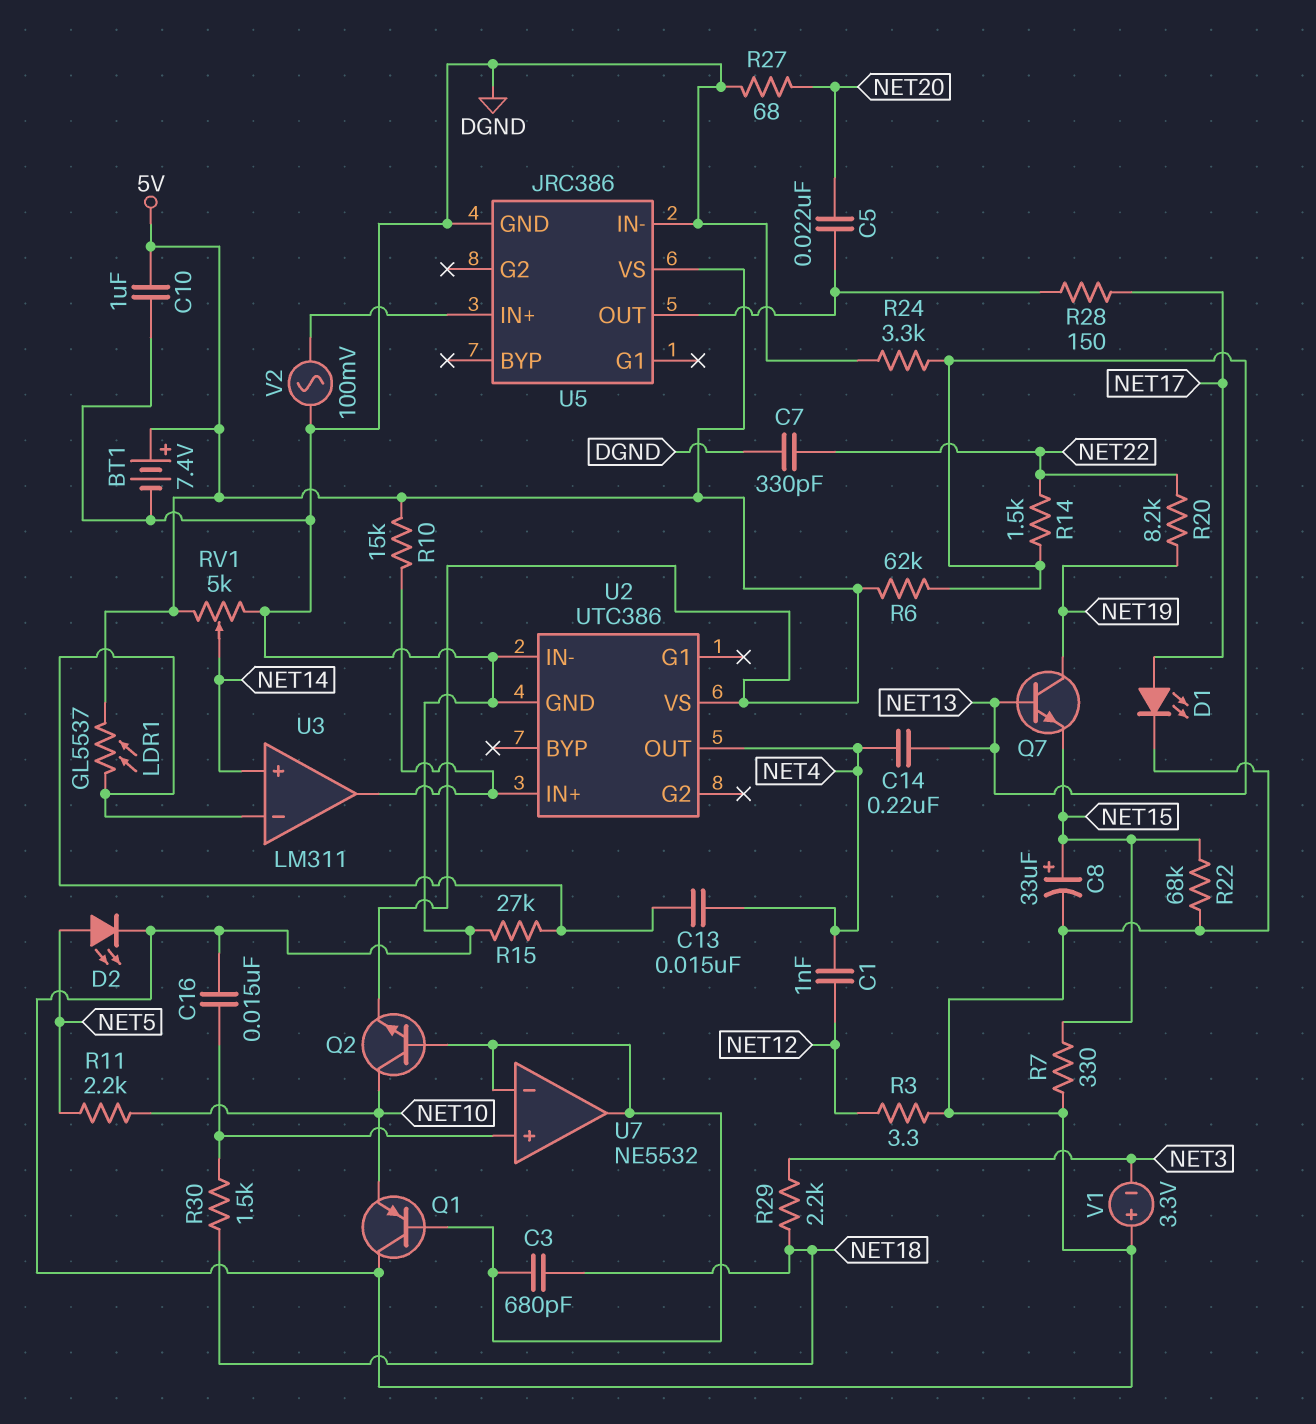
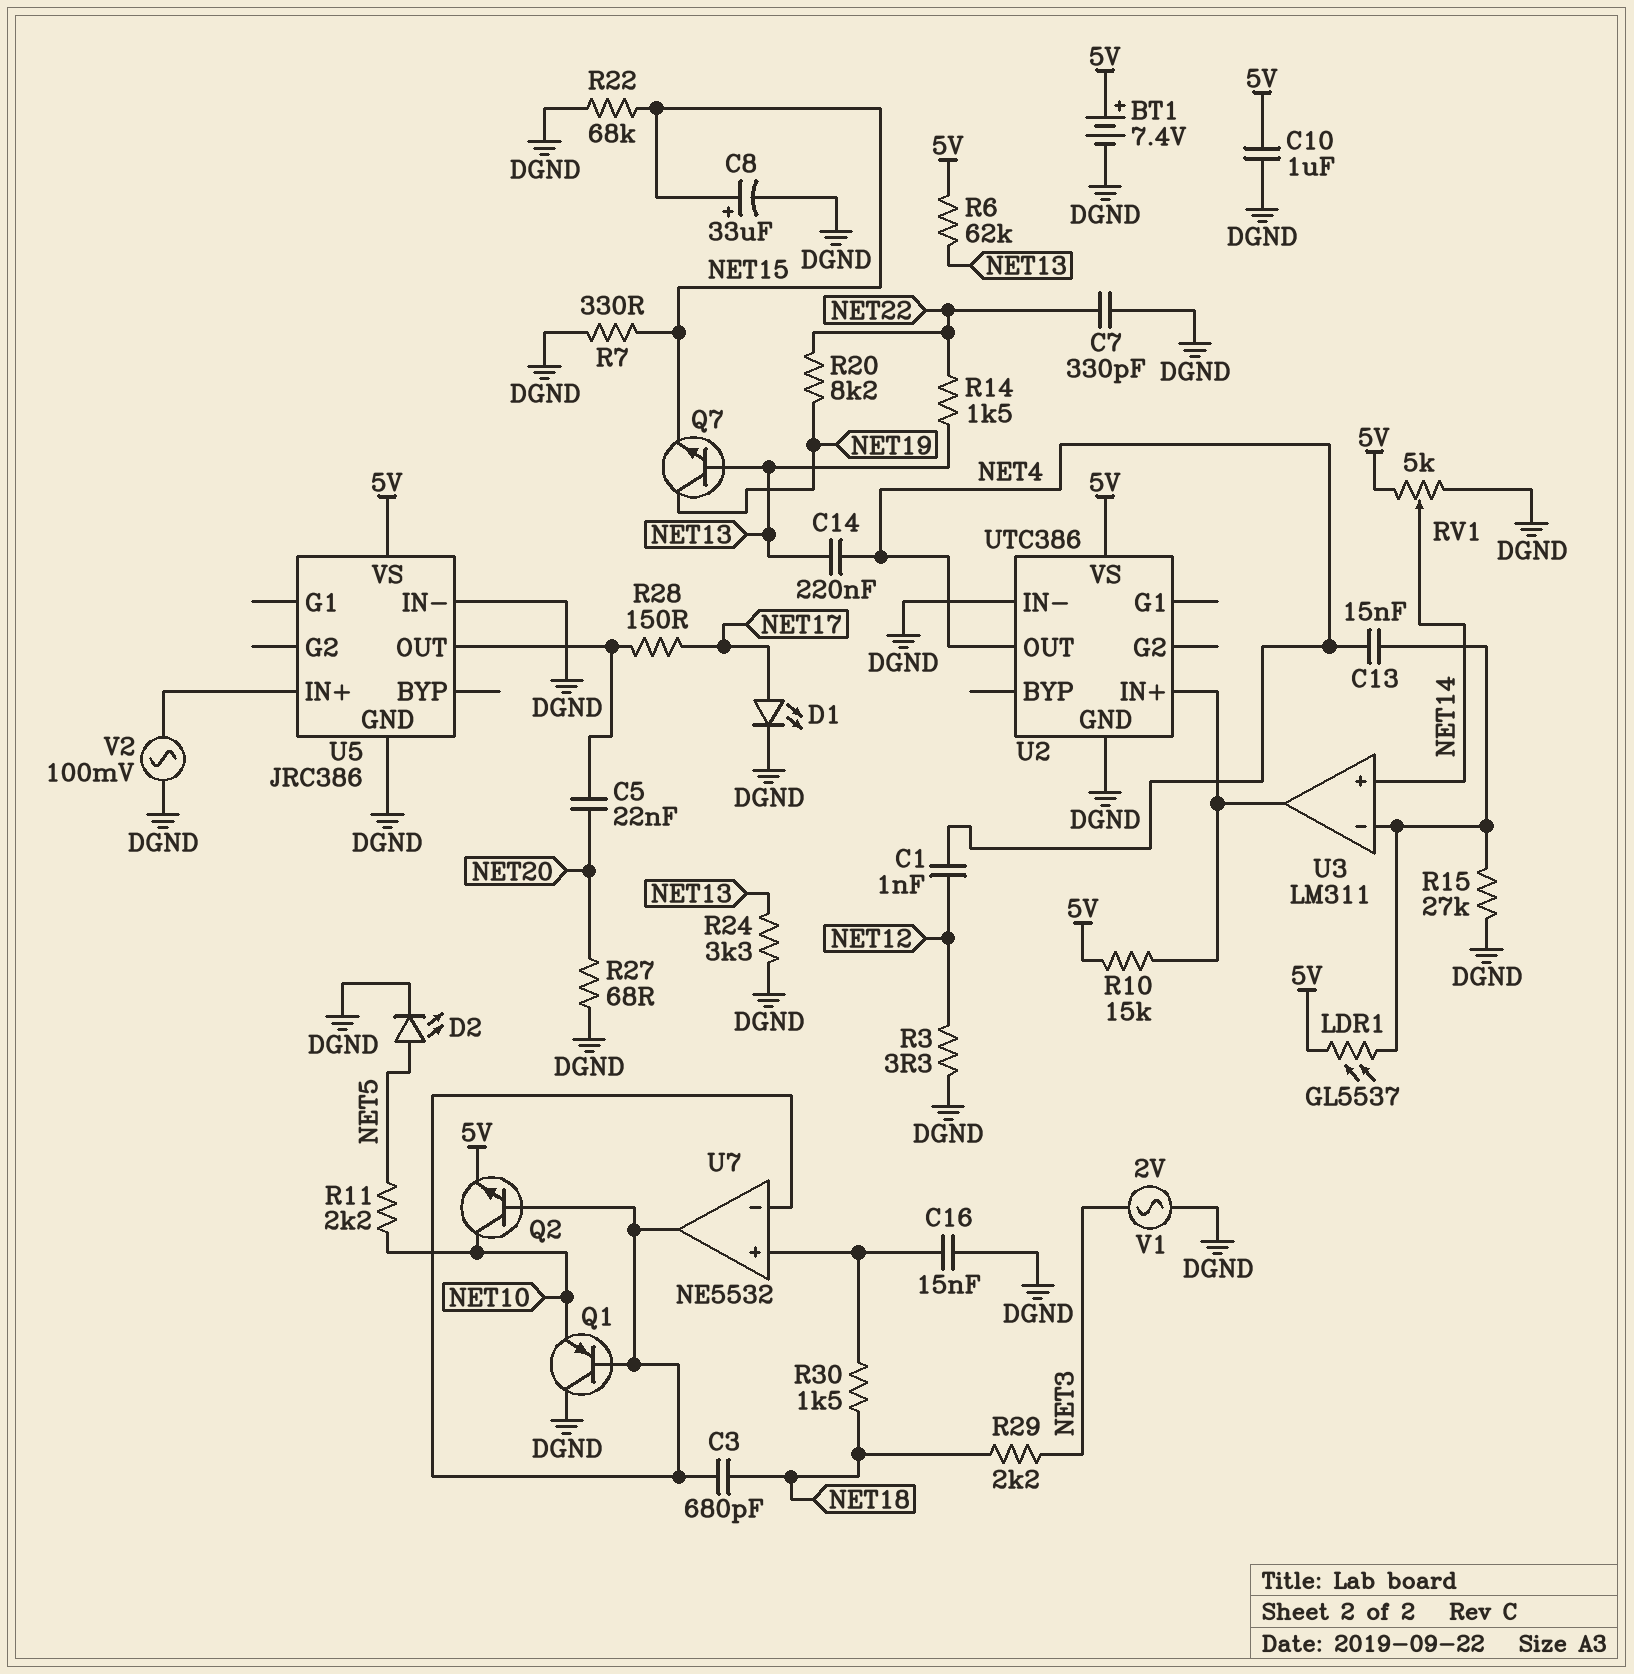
V1: 3.3V (plus DGND, minus NET3) -> AC 2V (DGND, NET3)

